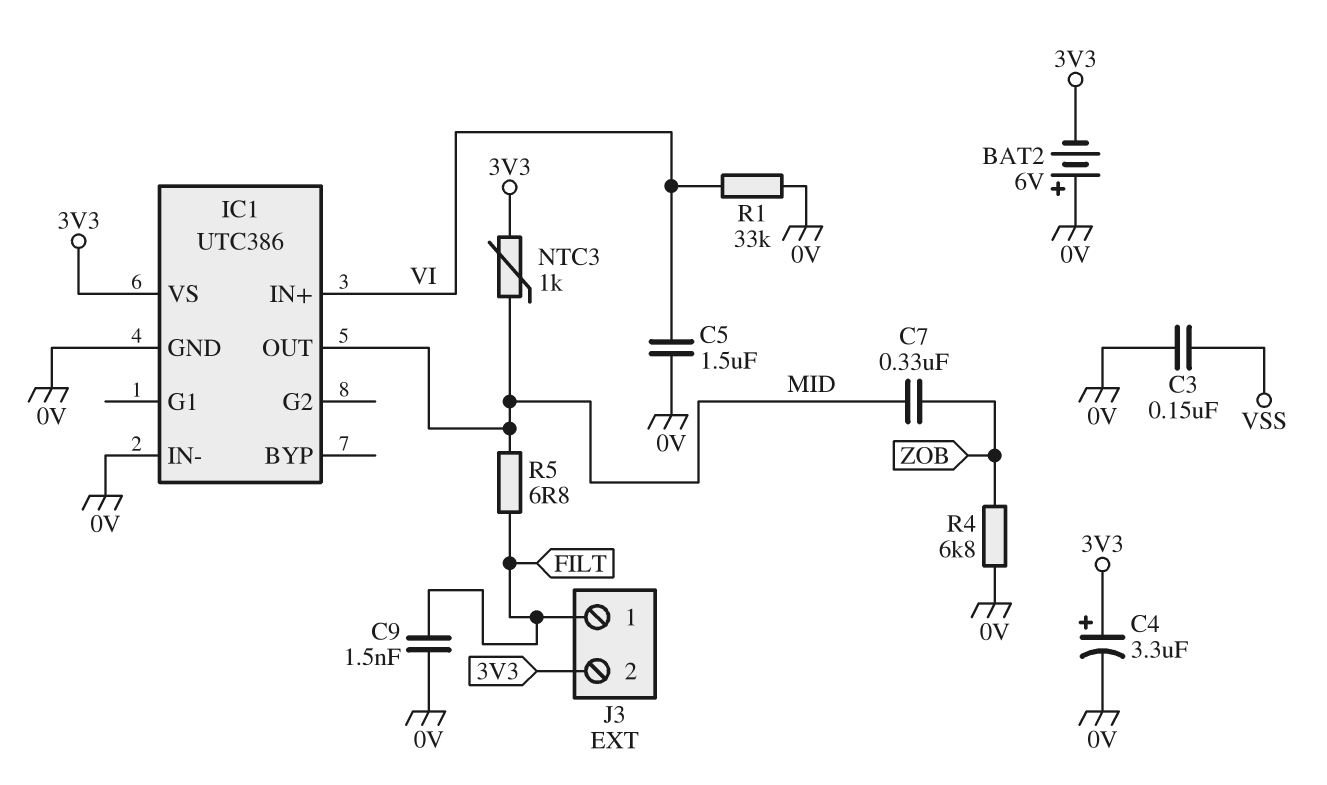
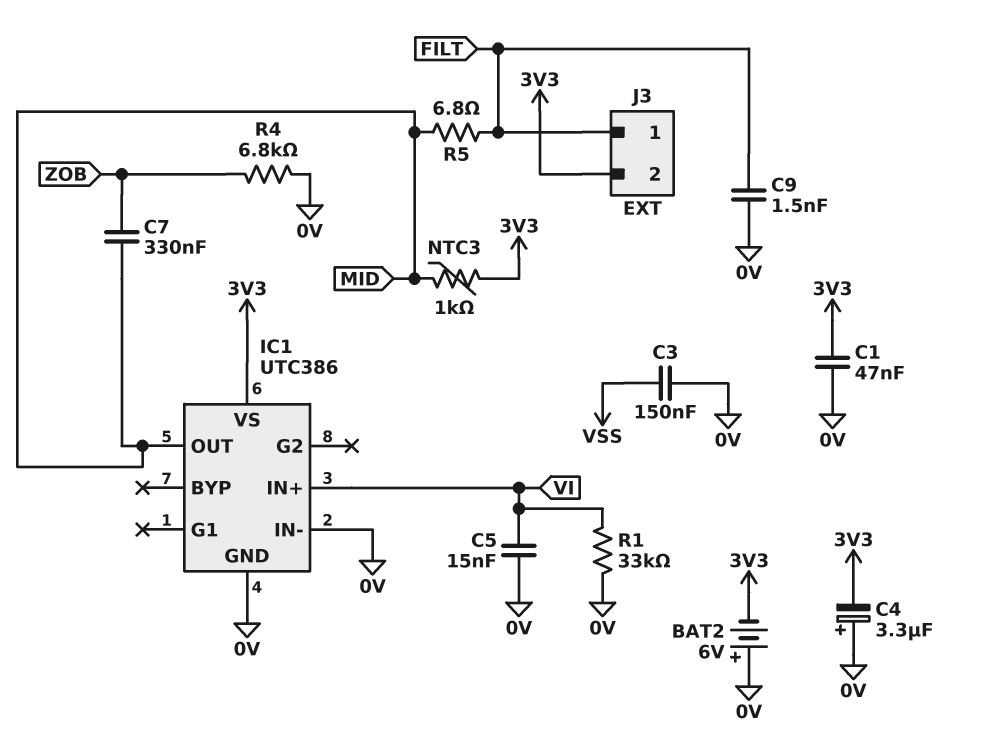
C1: none -> 47nF (0V, 3V3)
C4: 3.3uF (plus 3V3, minus 0V) -> 3.3uF (plus 0V, minus 3V3)
C5: 1.5uF (0V, VI) -> 15nF (0V, VI)

